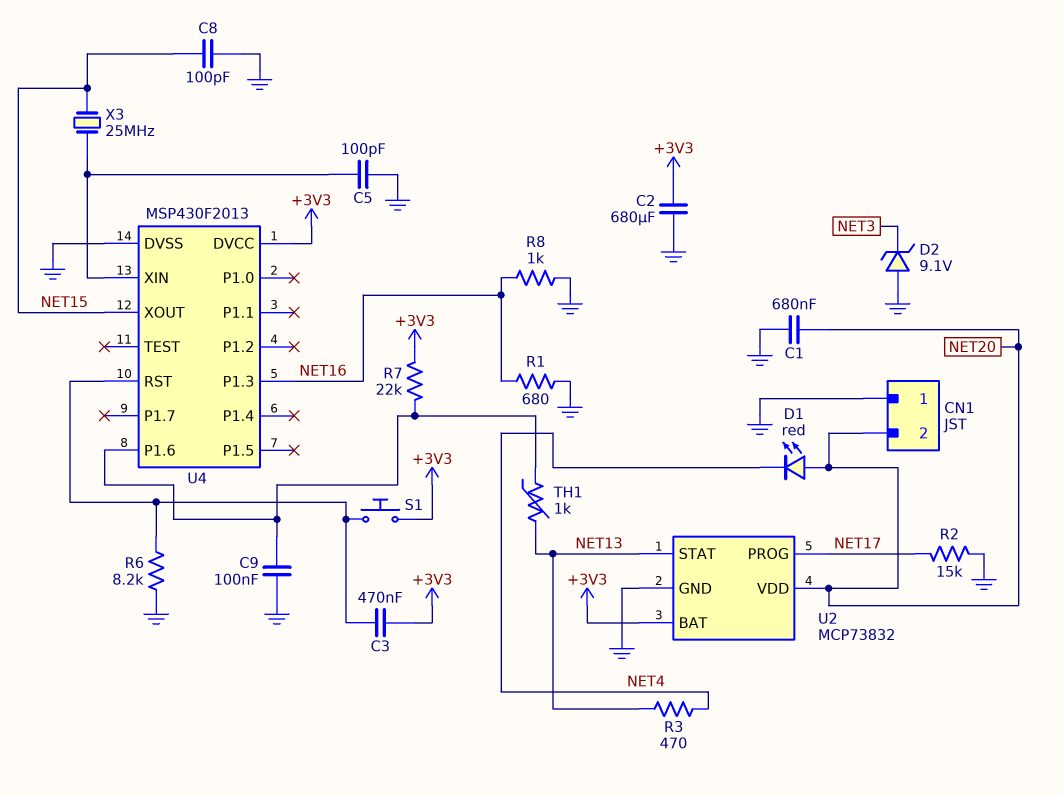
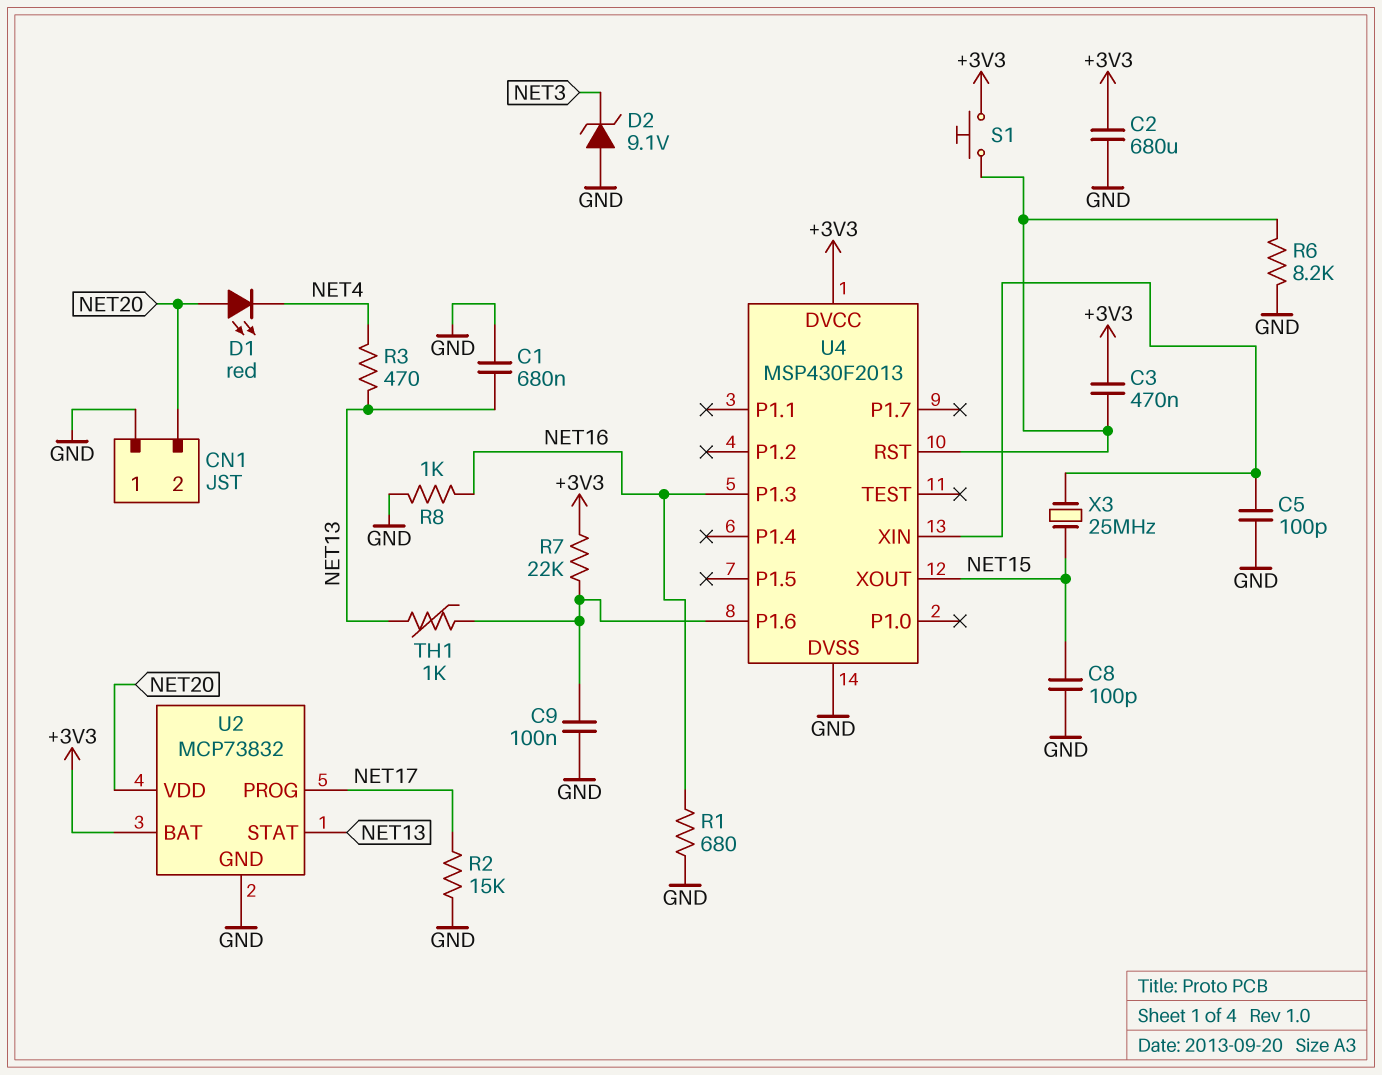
C1: 680nF (GND, NET20) -> 680nF (GND, NET13)

